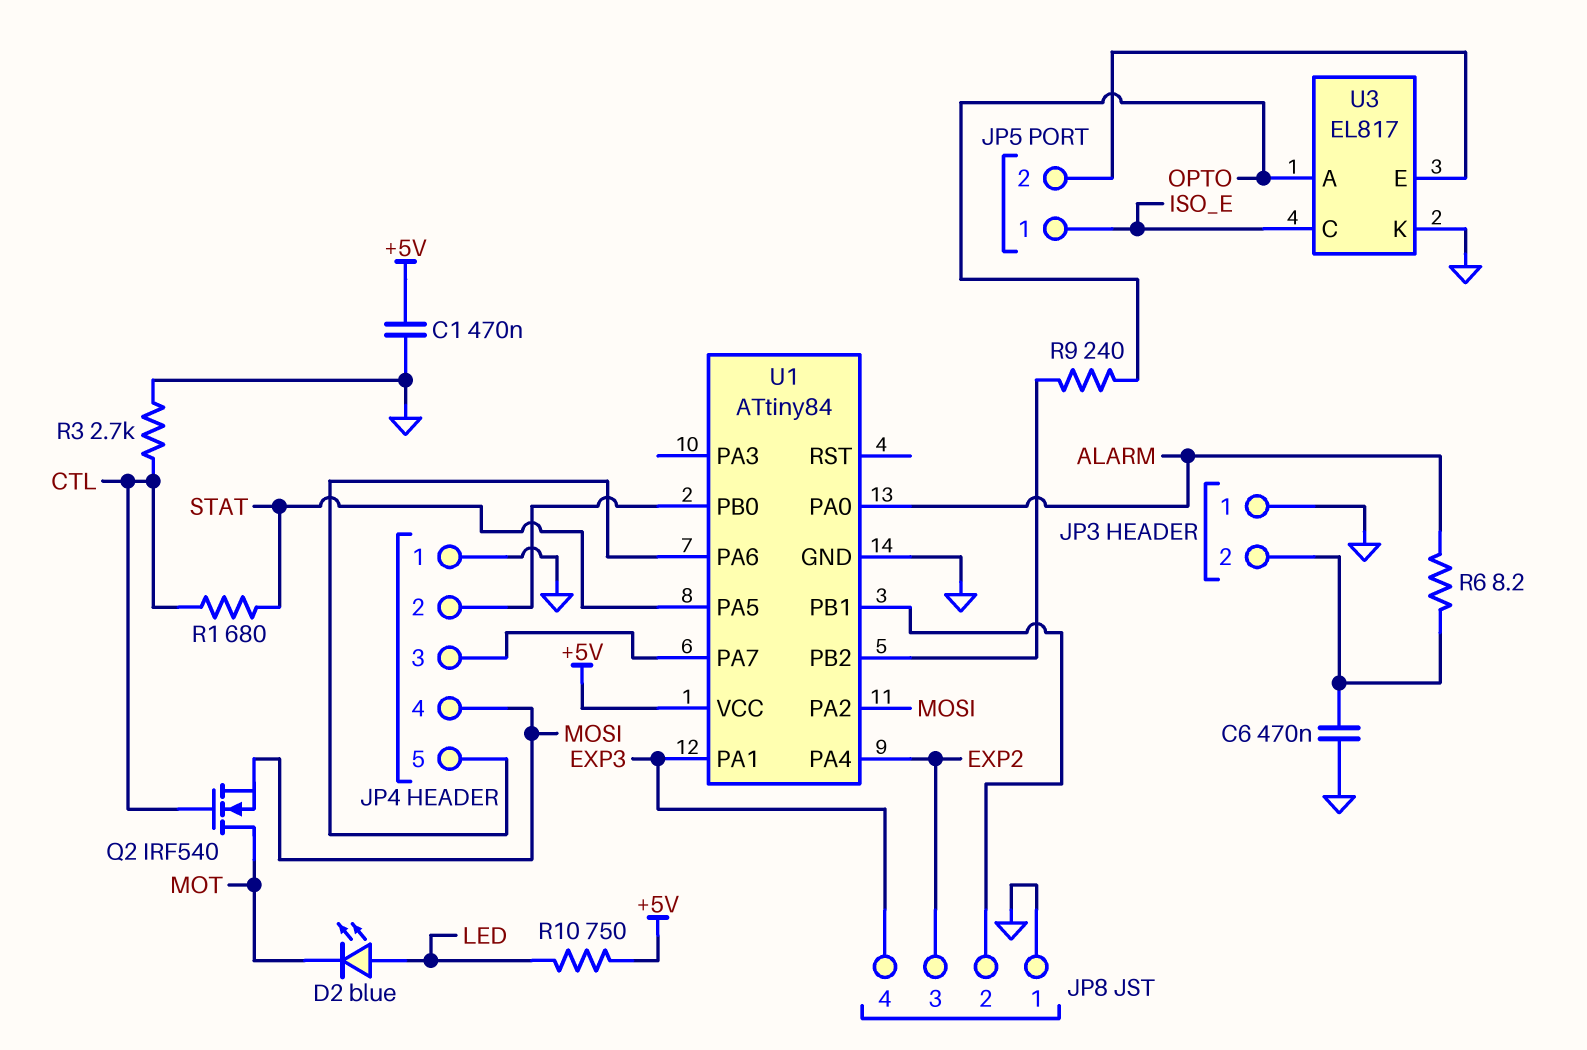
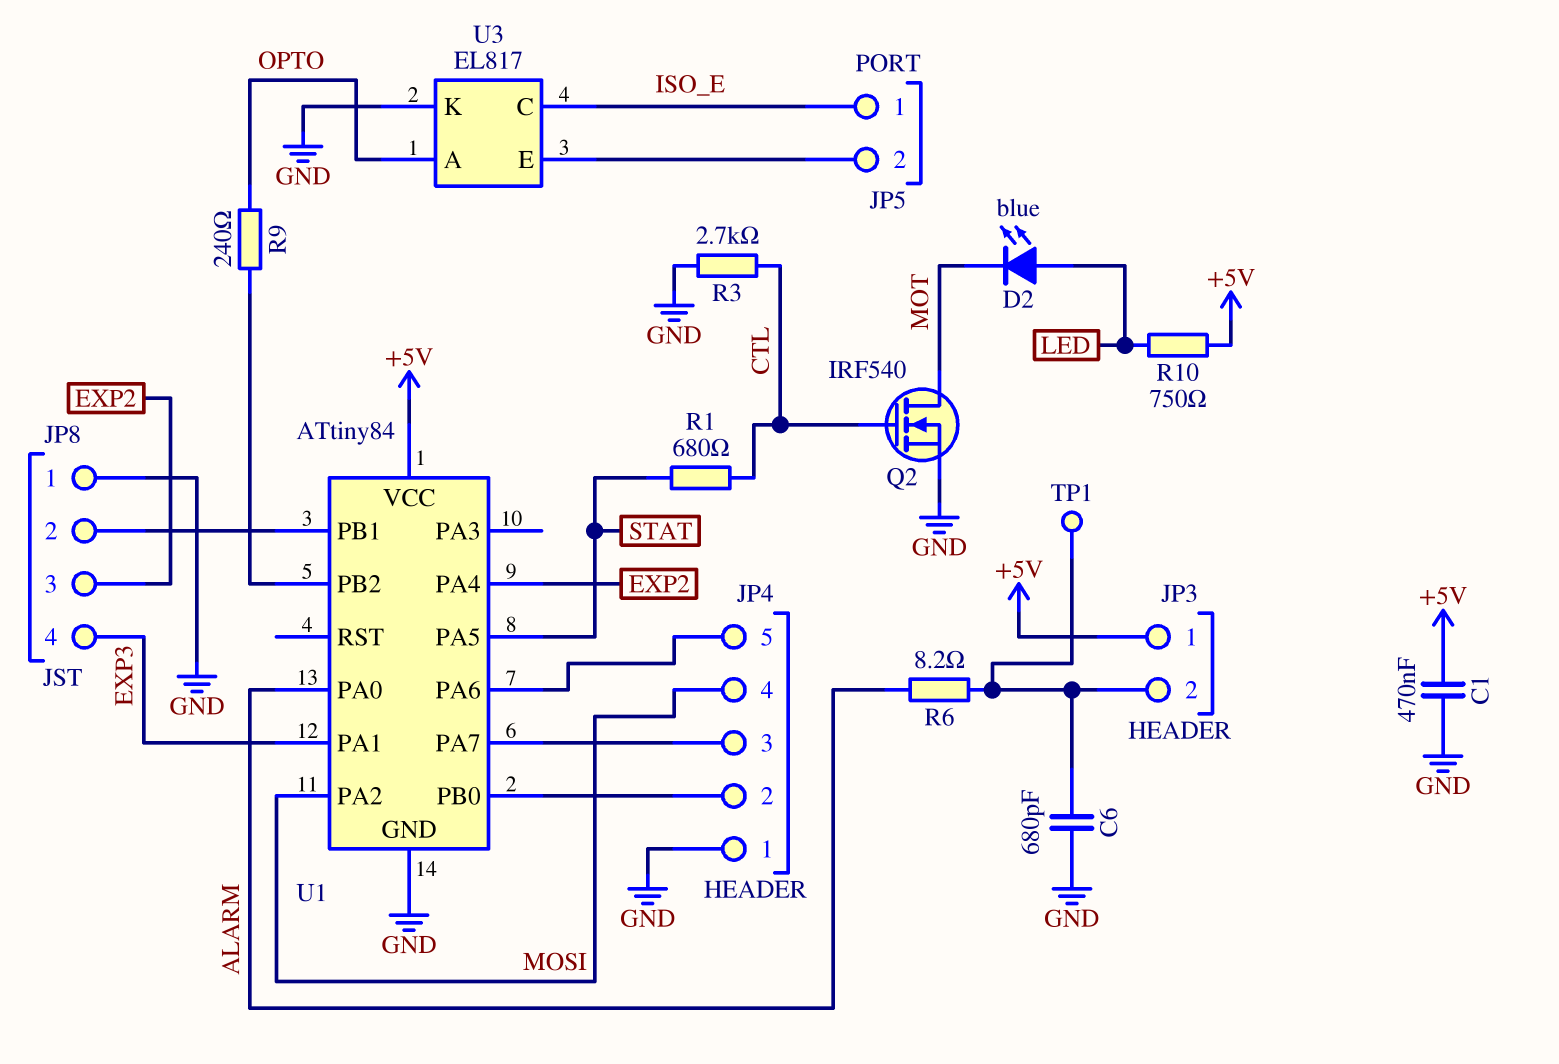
C6: 470nF (GND, JP3/2) -> 680pF (GND, JP3/2)
JP3 pin 1: GND -> +5V
Q2: NMOS IRF540 (G CTL, D MOT, S MOSI) -> NMOS IRF540 (G CTL, D MOT, S GND)
TP1: none -> test point (JP3/2)

